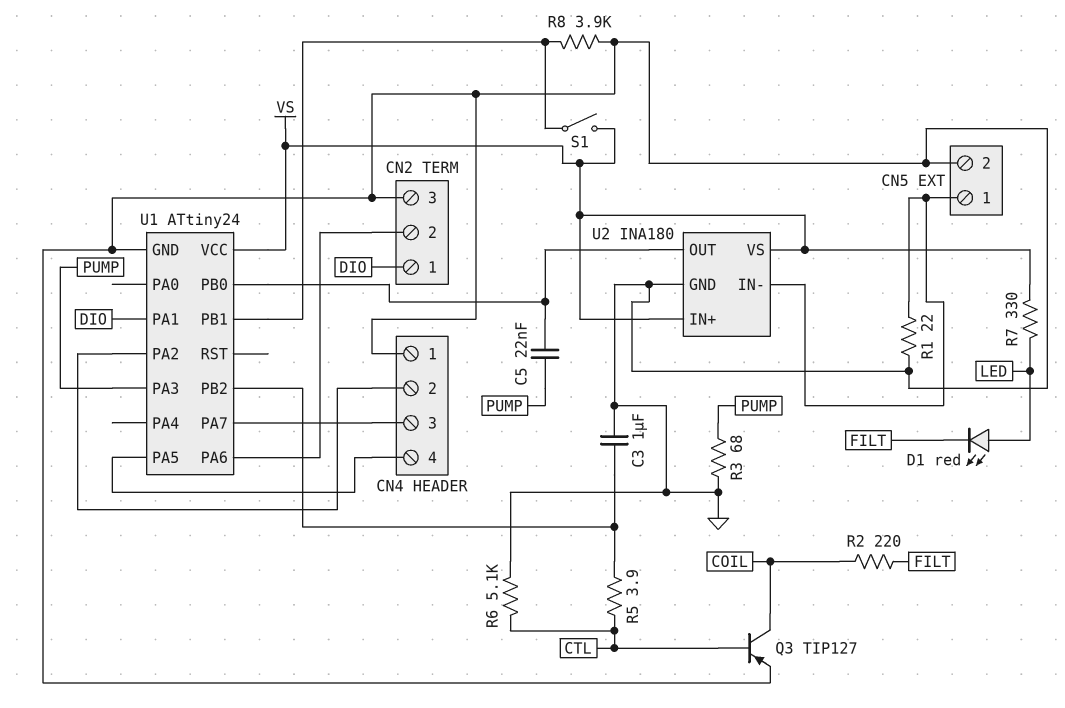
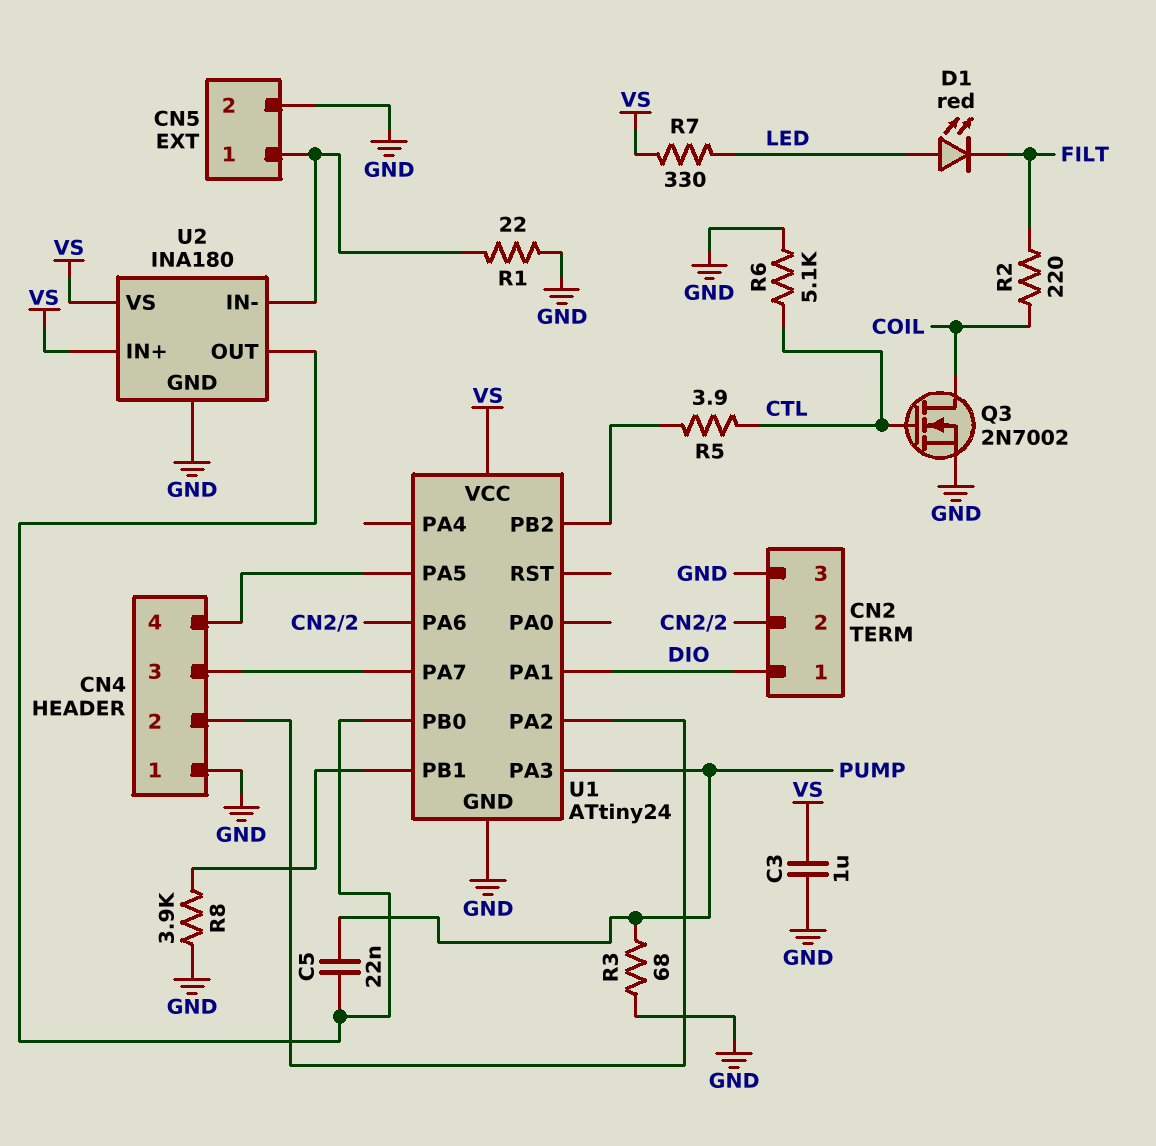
C3: 1uF (GND, U1/PB2) -> 1uF (GND, VS)
Q3: PNP TIP127 (B CTL, C COIL, E GND) -> NMOS 2N7002 (G CTL, D COIL, S GND)
S1: switch (U1/PB1, VS) -> none

